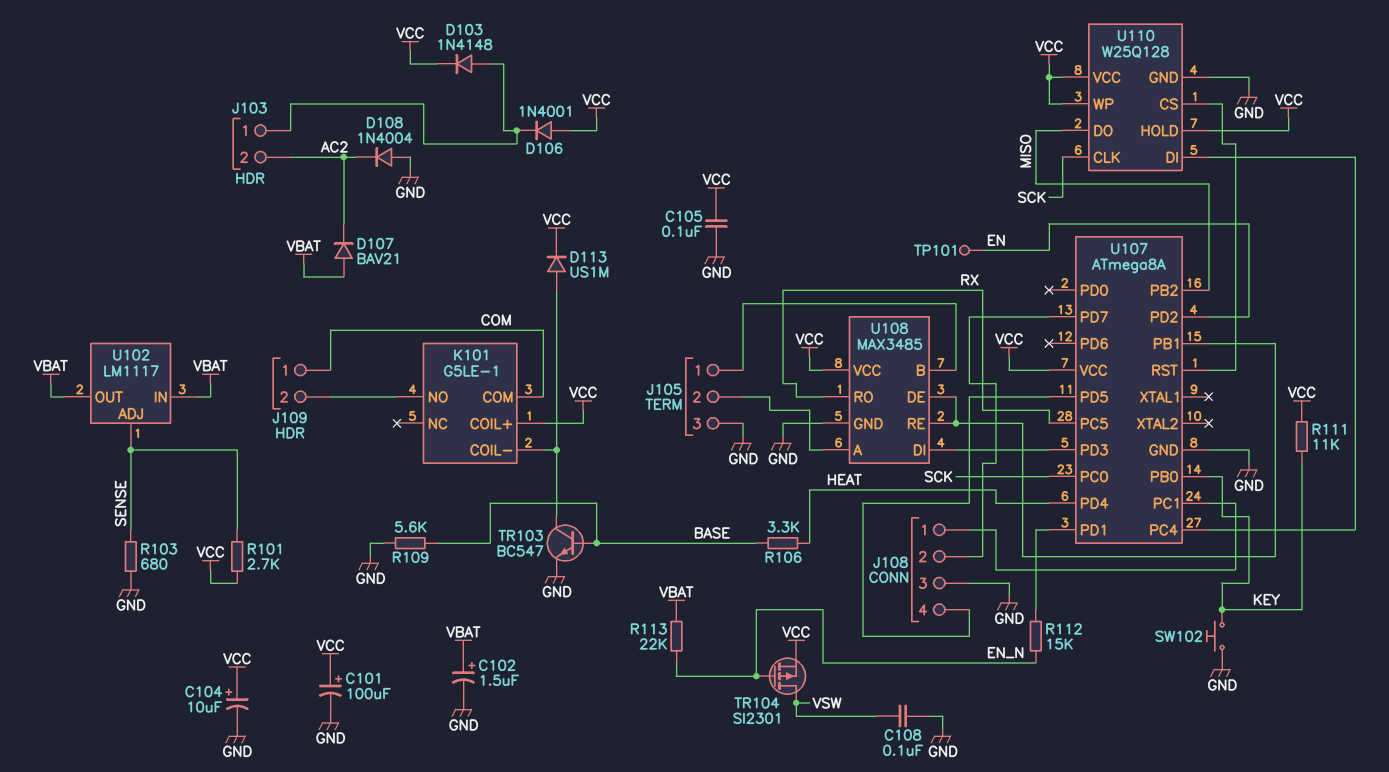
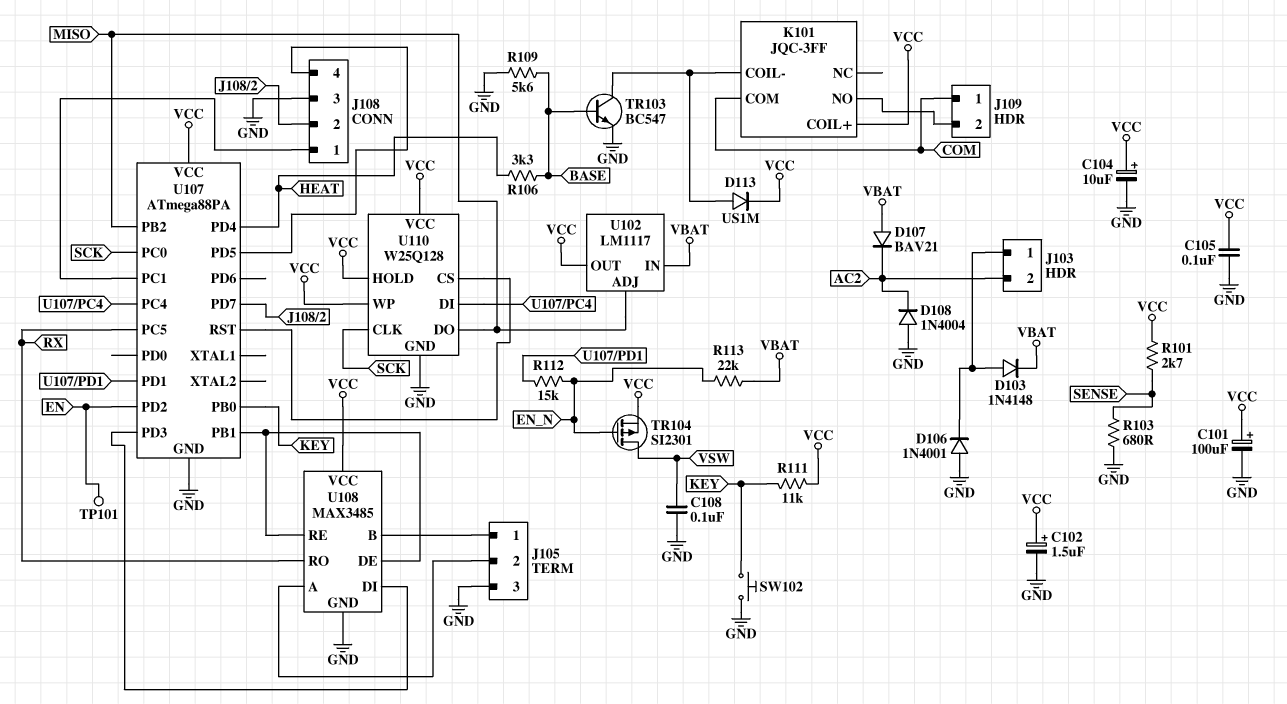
C102: 1.5uF (plus VBAT, minus GND) -> 1.5uF (plus VCC, minus GND)
D103: diode 1N4148 (A J103/1, K VCC) -> diode 1N4148 (A J103/1, K VBAT)
D106: diode 1N4001 (A VCC, K J103/1) -> diode 1N4001 (A GND, K J103/1)
K101: G5LE-1 -> JQC-3FF
U102 pin ADJ: SENSE -> MISO
U102 pin OUT: VBAT -> VCC
U107: ATmega8A -> ATmega88PA

